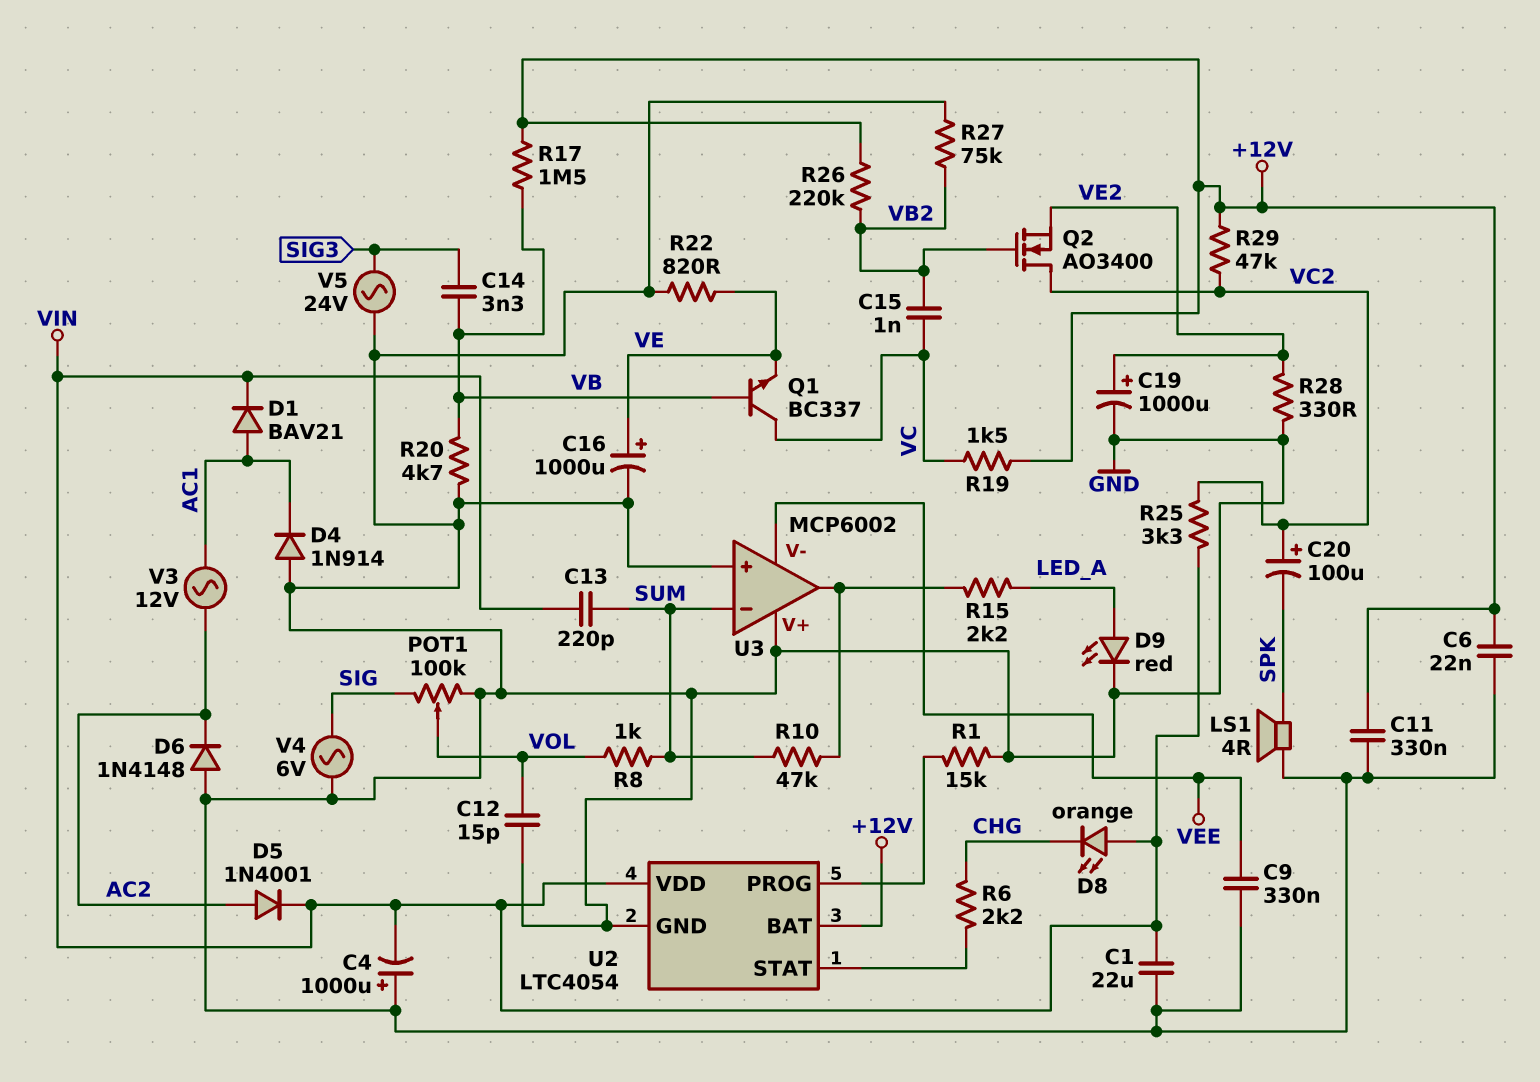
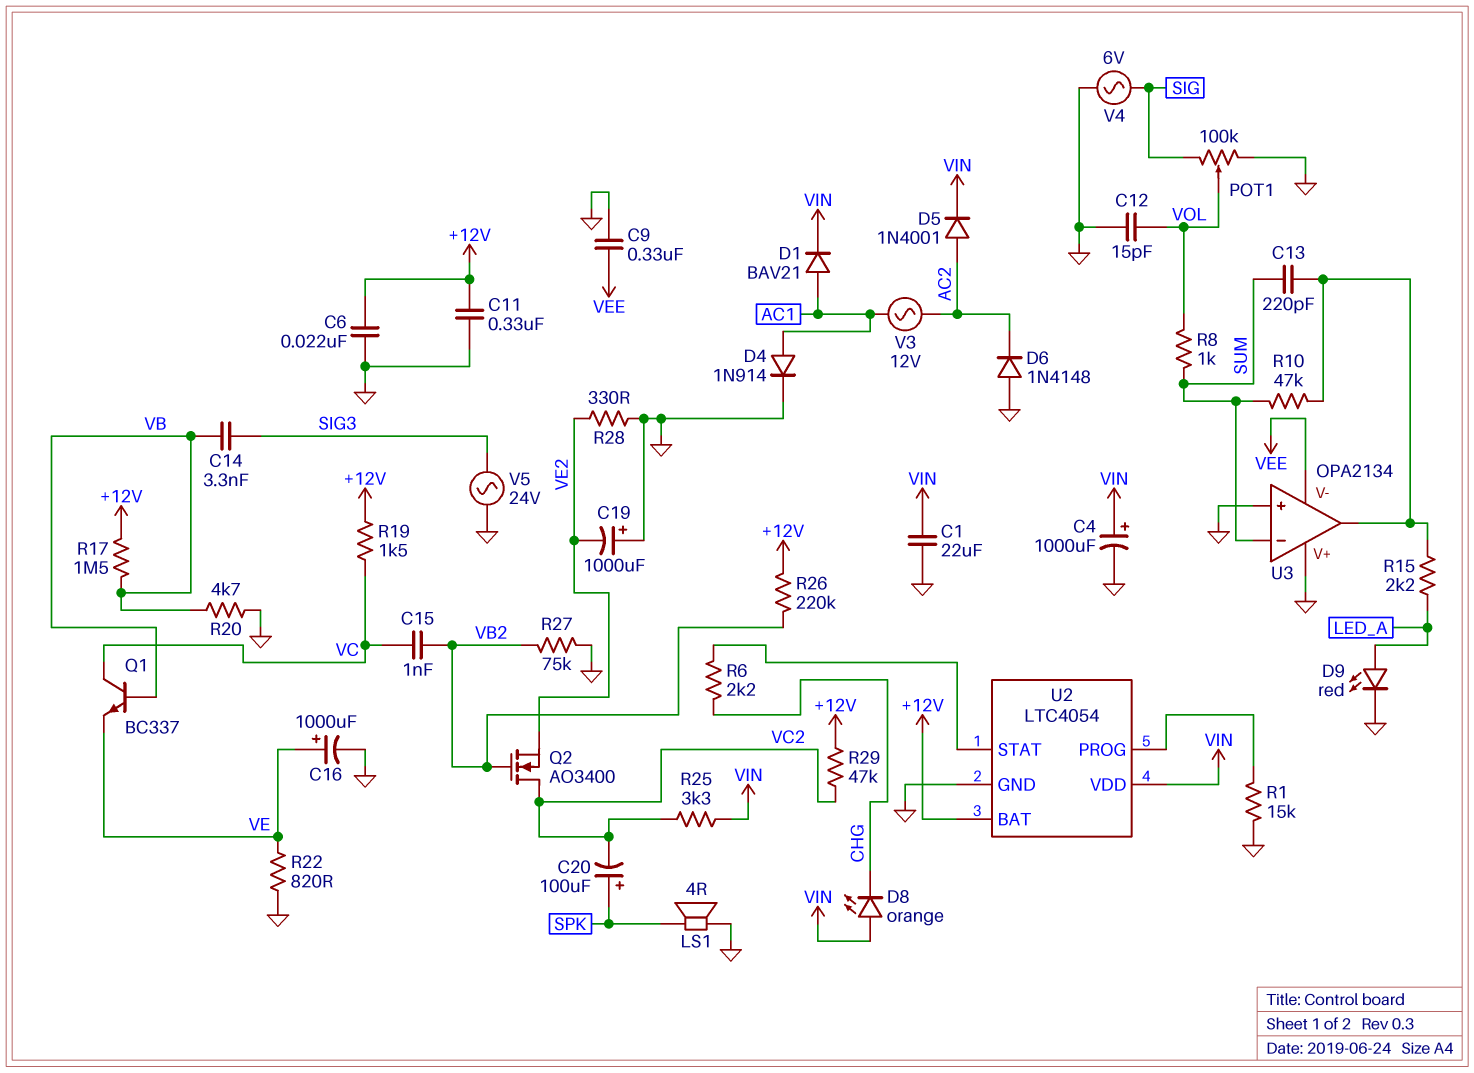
C4: 1000uF (plus GND, minus VIN) -> 1000uF (plus VIN, minus GND)
C13: 220pF (SUM, VIN) -> 220pF (SUM, U3/out)
C19: 1000uF (plus VE2, minus GND) -> 1000uF (plus GND, minus VE2)
C20: 100uF (plus VC2, minus SPK) -> 100uF (plus SPK, minus VC2)
D4: diode 1N914 (A GND, K AC1) -> diode 1N914 (A AC1, K GND)
U3: MCP6002 -> OPA2134

